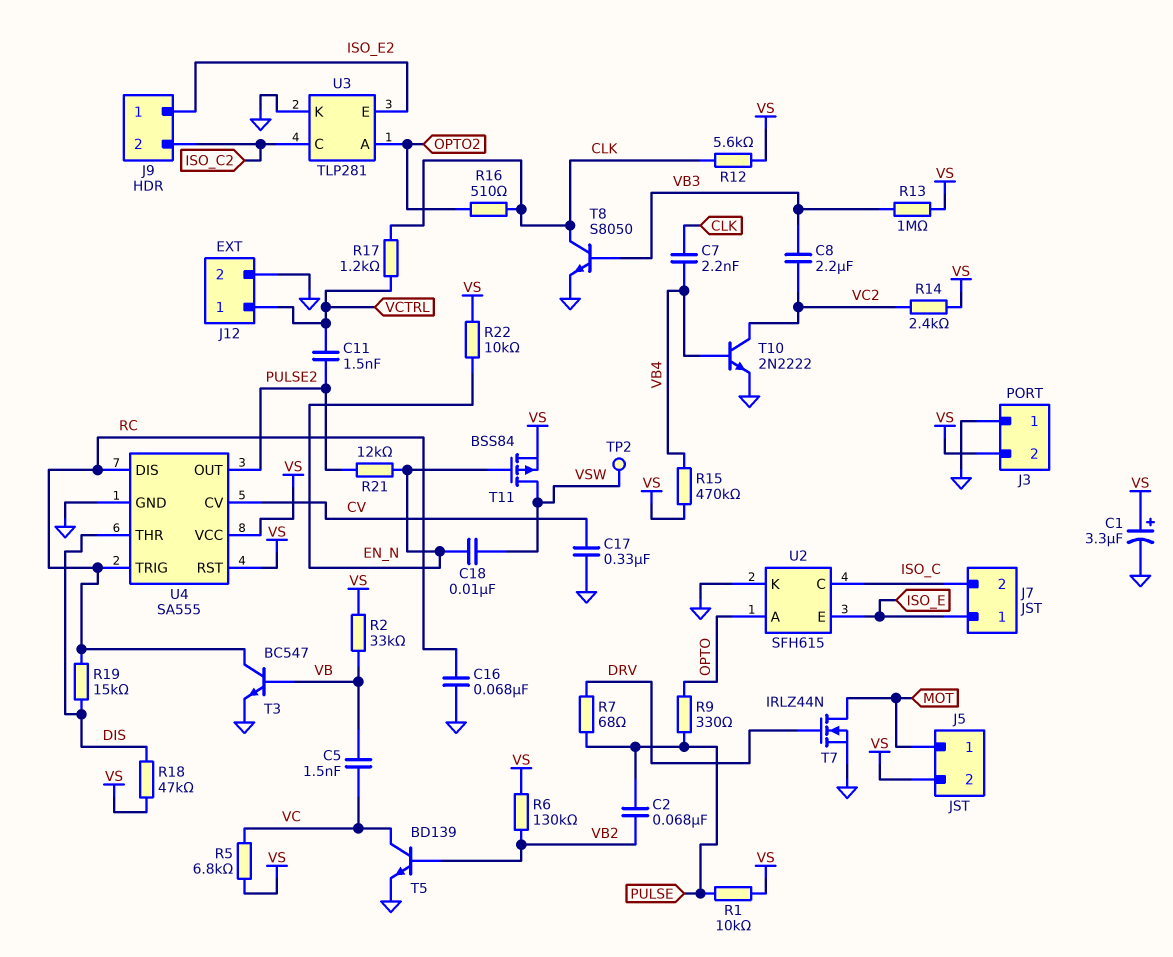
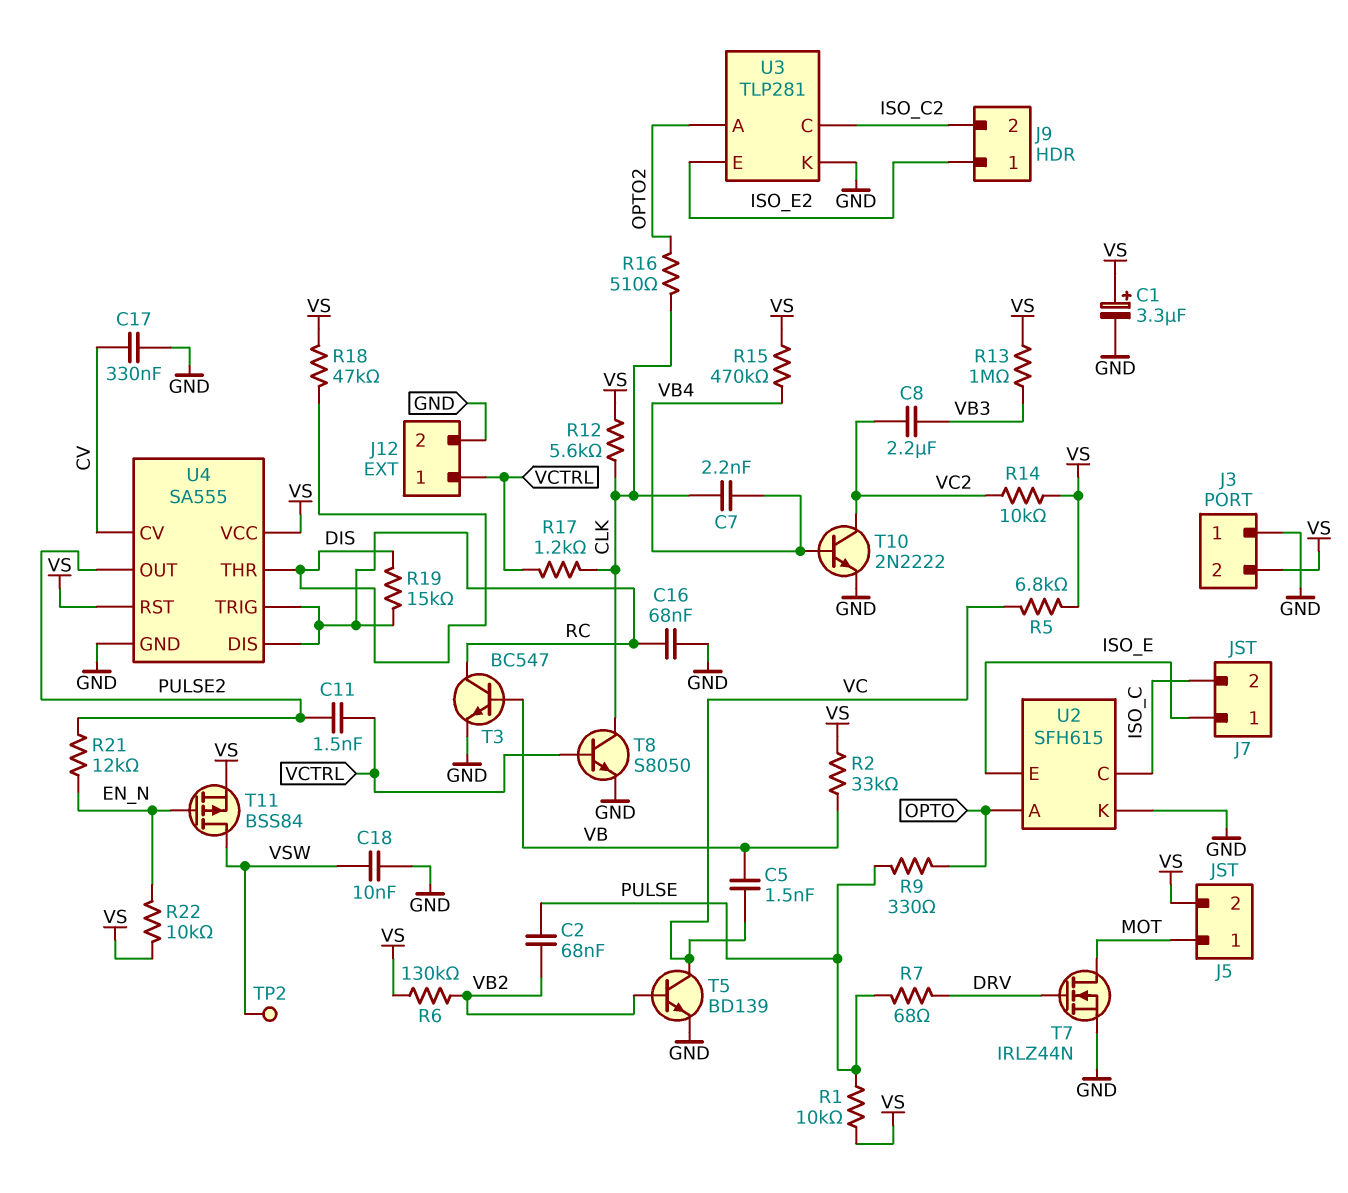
C18: 10nF (EN_N, VSW) -> 10nF (GND, VSW)
R14: 2.4k (VC2, VS) -> 10k (VC2, VS)
T8: NPN S8050 (B VB3, C CLK, E GND) -> NPN S8050 (B VCTRL, C CLK, E GND)

